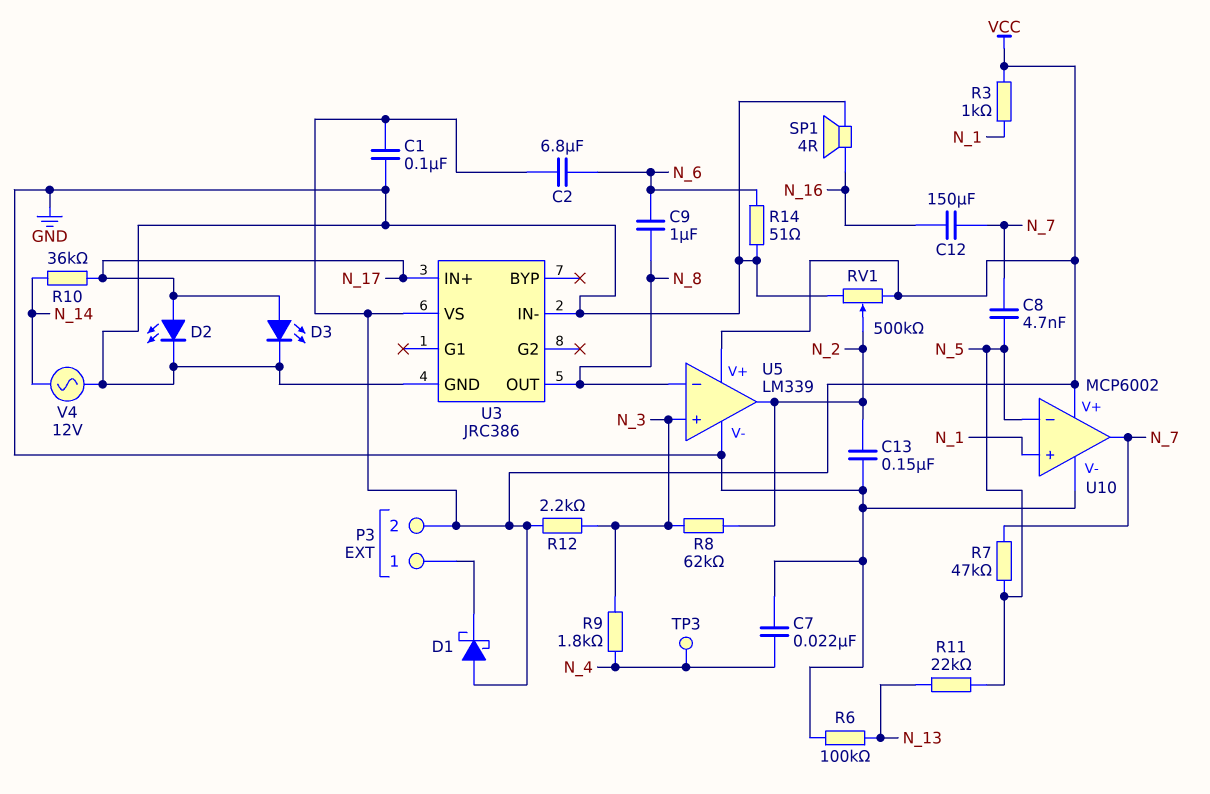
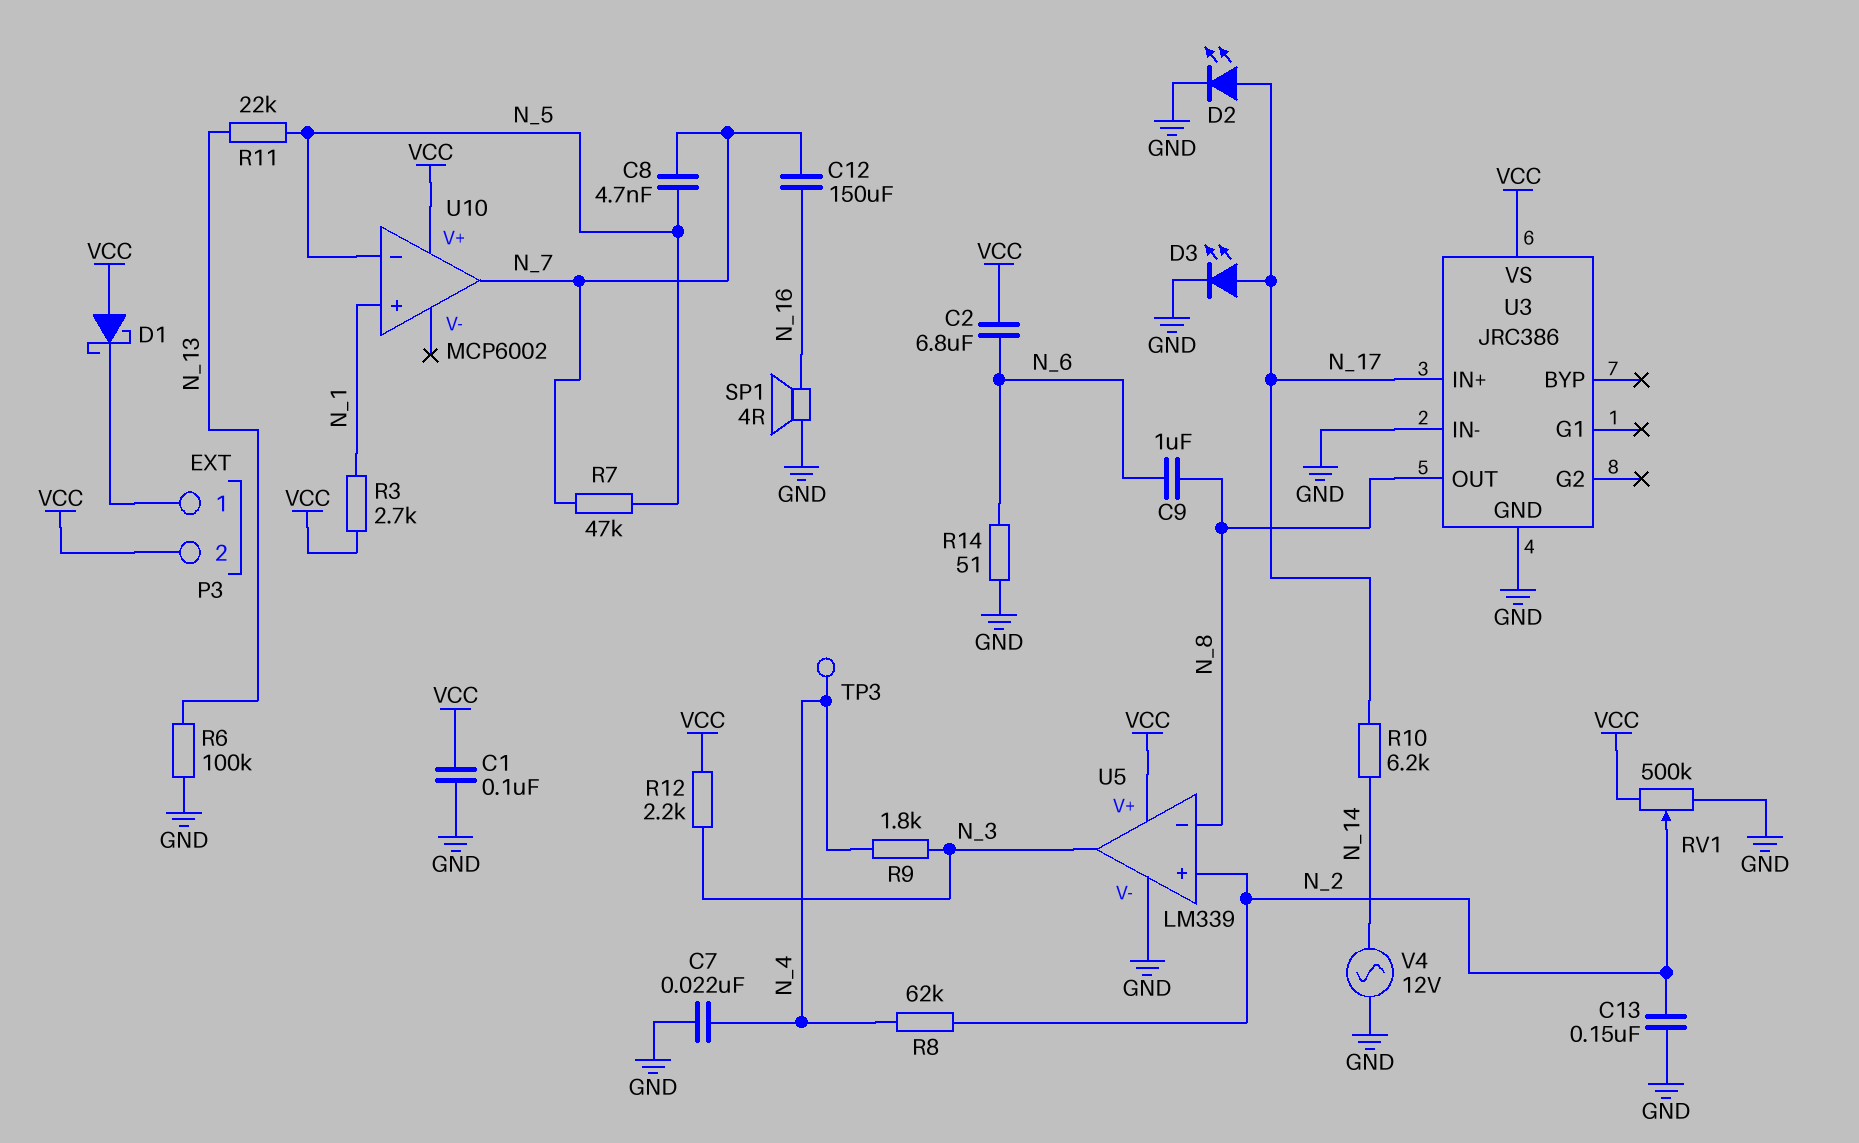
R3: 1k (N_1, VCC) -> 2.7k (N_1, VCC)
R8: 62k (N_2, N_3) -> 62k (N_2, N_4)
R10: 36k (N_14, N_17) -> 6.2k (N_14, N_17)
U5 pin in+: N_3 -> N_2
U5 pin out: N_2 -> N_3
U10 pin V-: GND -> none

